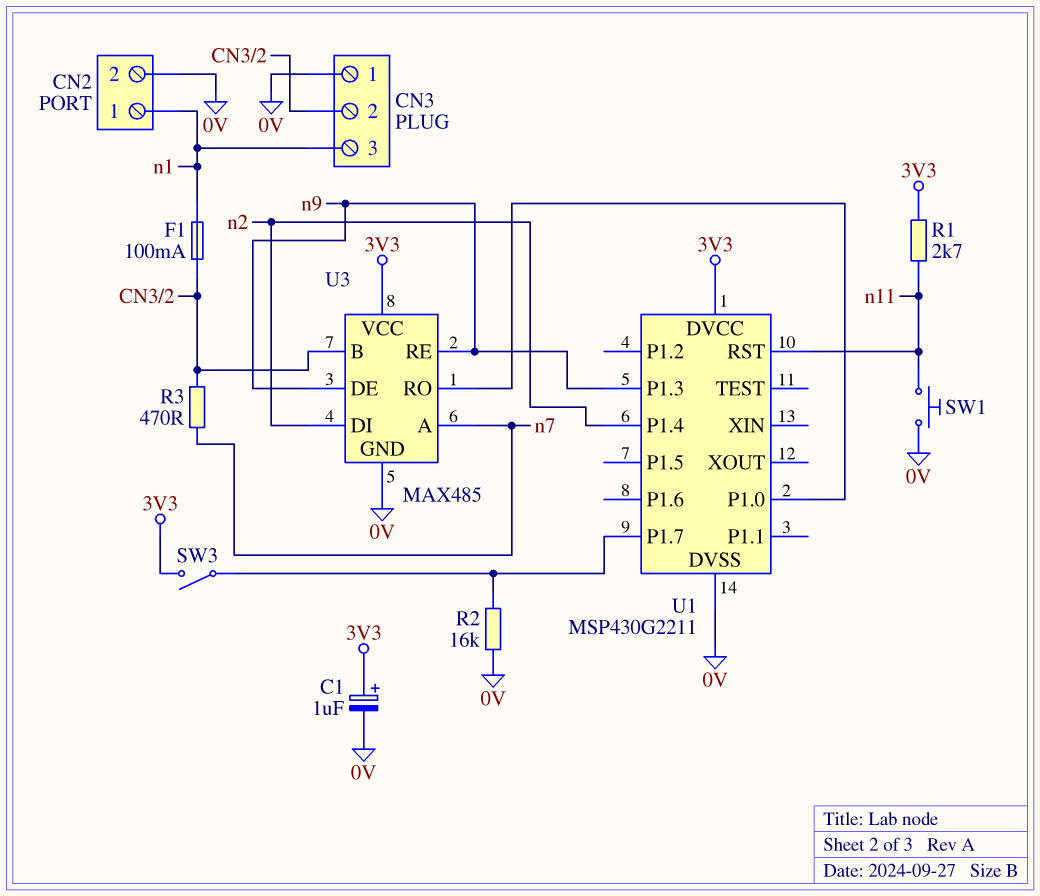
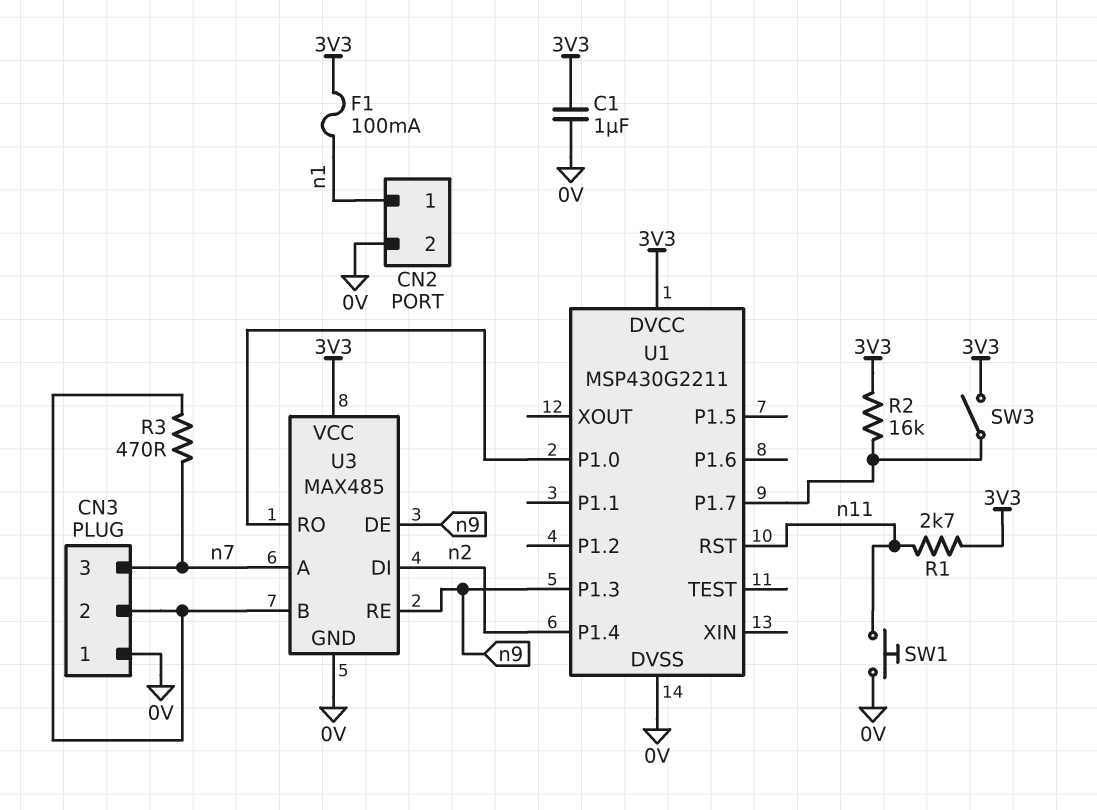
C1: 1uF (plus 3V3, minus 0V) -> 1uF (0V, 3V3)
CN3 pin 3: n1 -> n7
F1: 100mA (CN3/2, n1) -> 100mA (3V3, n1)
R2: 16k (0V, U1/P1.7) -> 16k (3V3, U1/P1.7)

